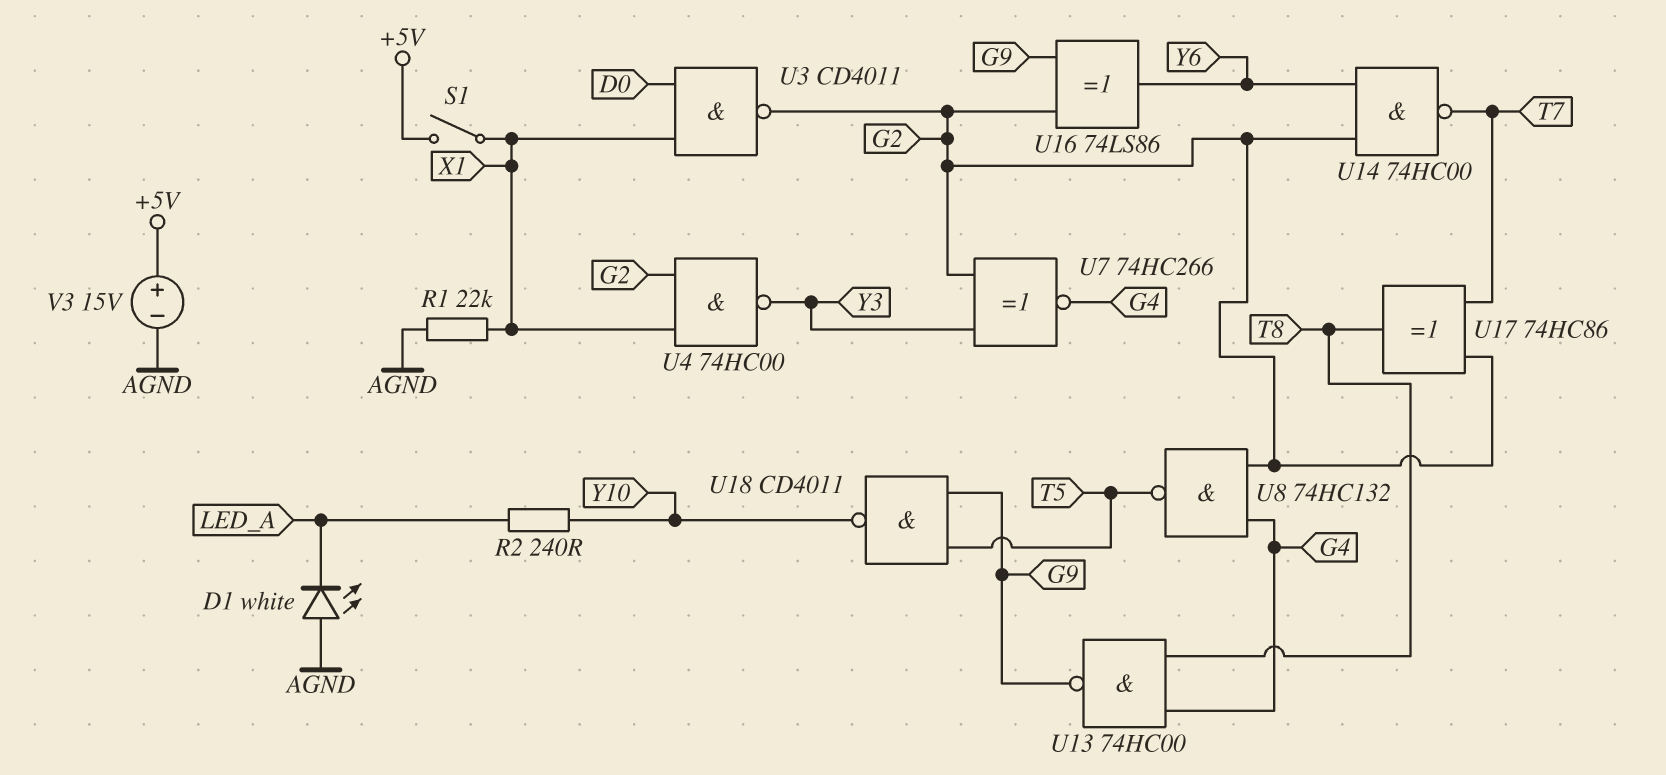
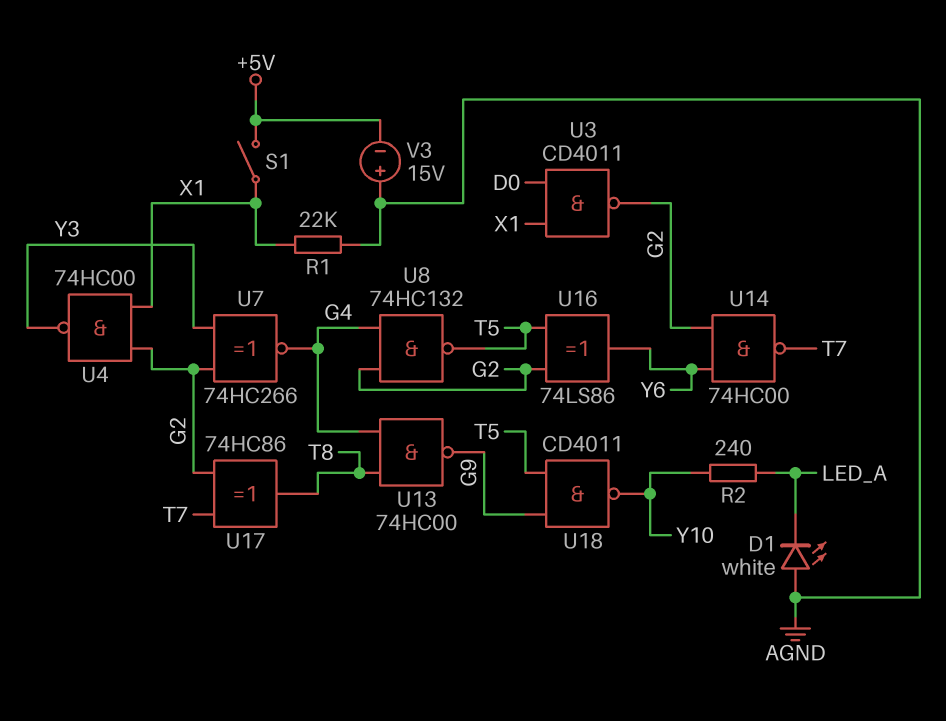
U16: XOR 74LS86 (in G2, in G9, out Y6) -> XOR 74LS86 (in G2, in T5, out Y6)
V3: 15V (plus +5V, minus AGND) -> 15V (plus AGND, minus +5V)

